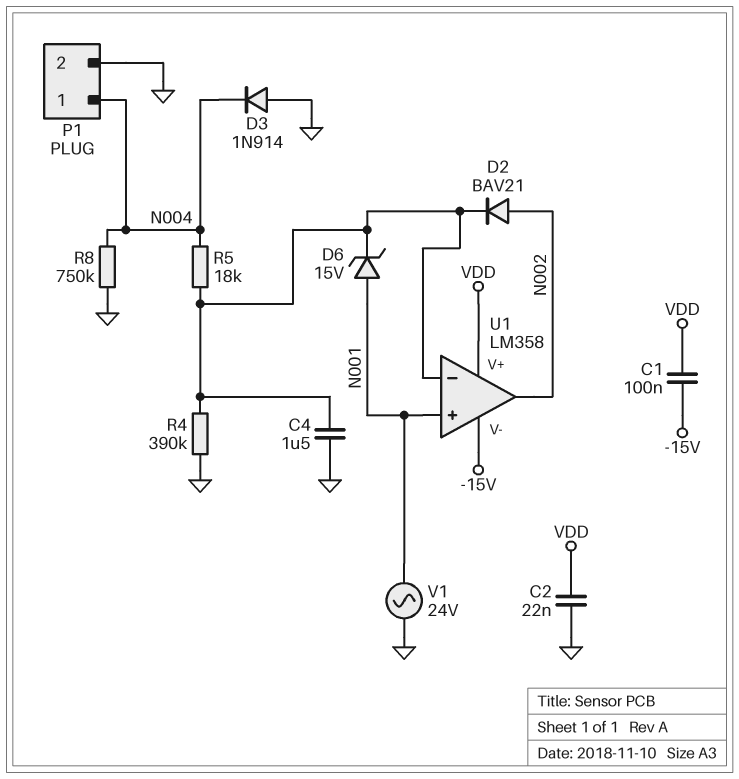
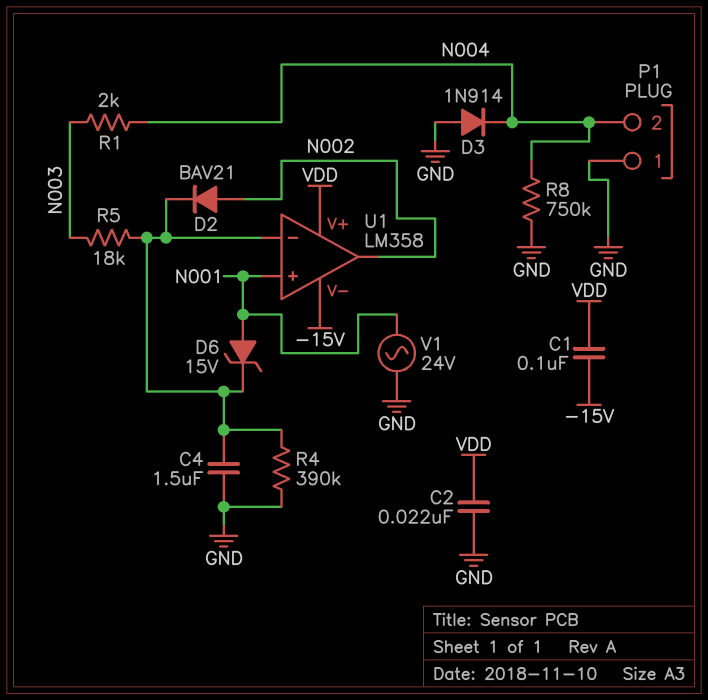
P1 pin 1: N004 -> GND
P1 pin 2: GND -> N004
R1: none -> 2k (N003, N004)
R5: 18k (N004, U1/in-) -> 18k (N003, U1/in-)

